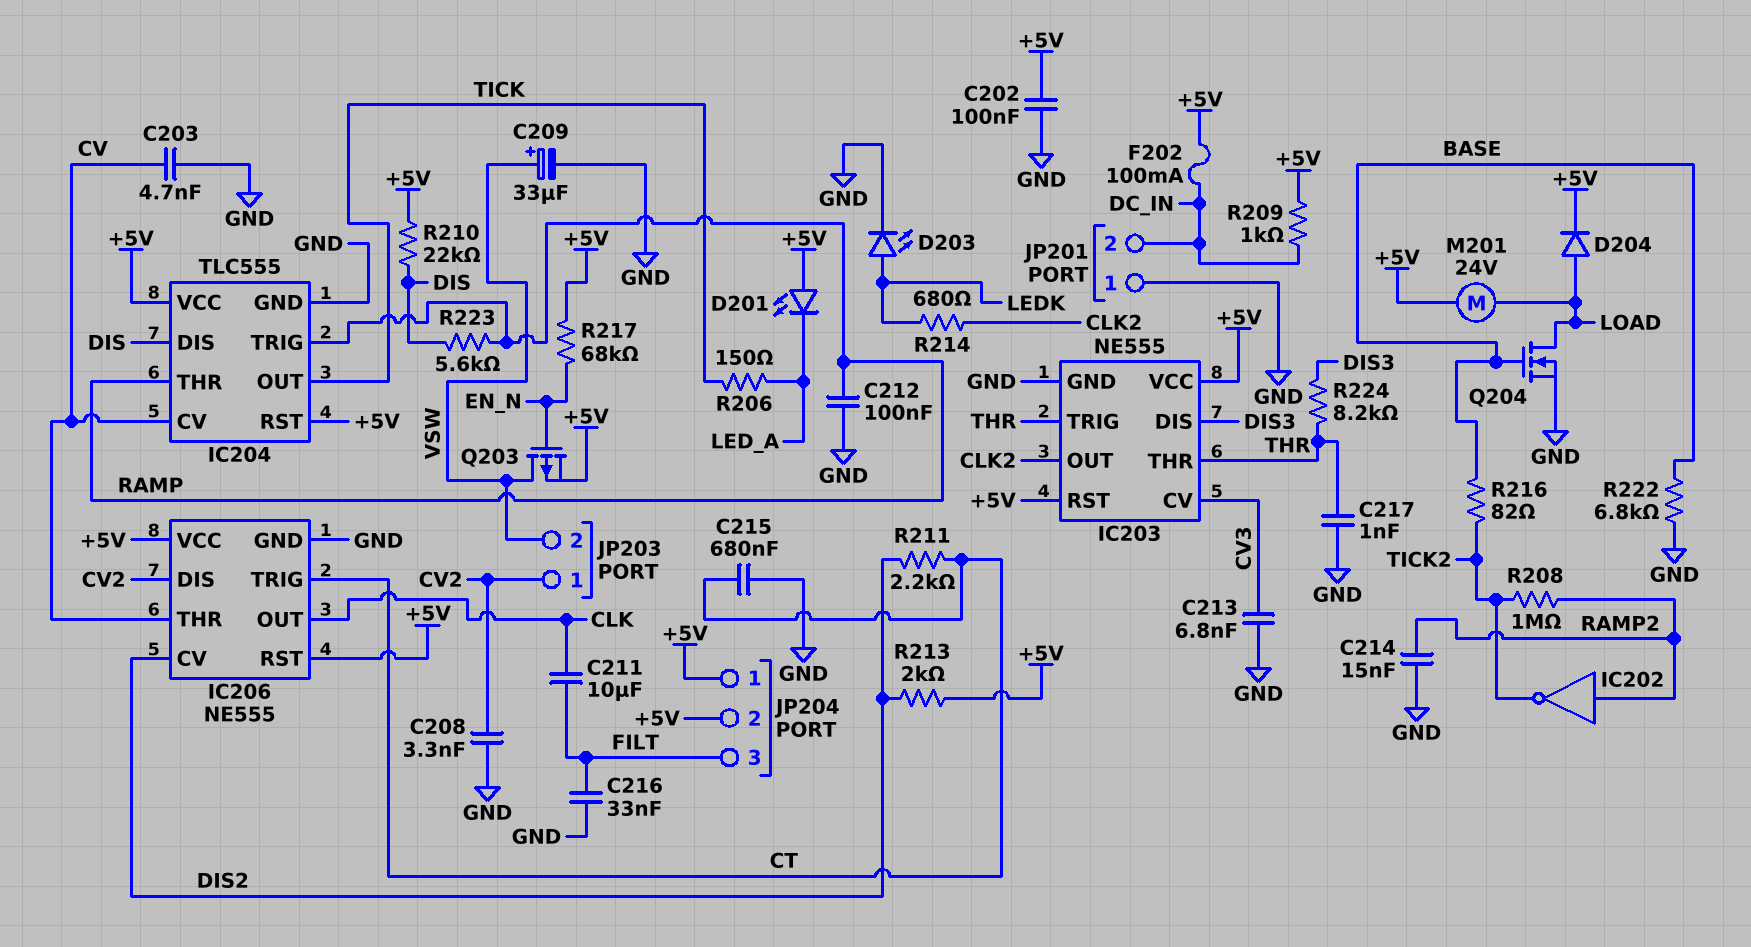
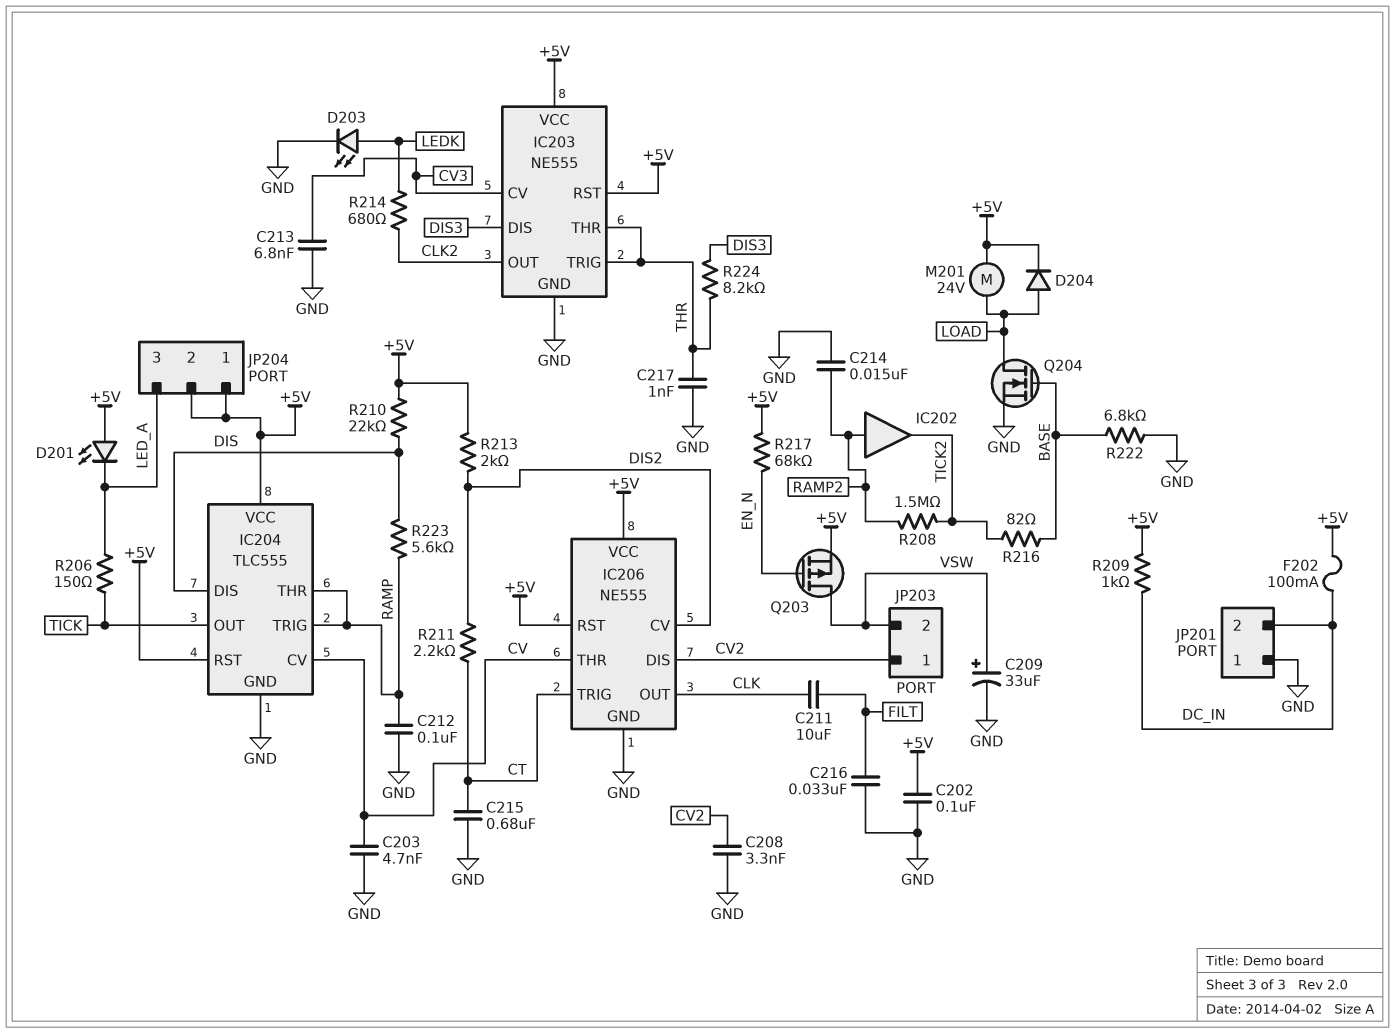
IC202: NOT (in RAMP2, out TICK2) -> buffer (in RAMP2, out TICK2)
JP204 pin 3: FILT -> LED_A
R208: 1M (RAMP2, TICK2) -> 1.5M (RAMP2, TICK2)

